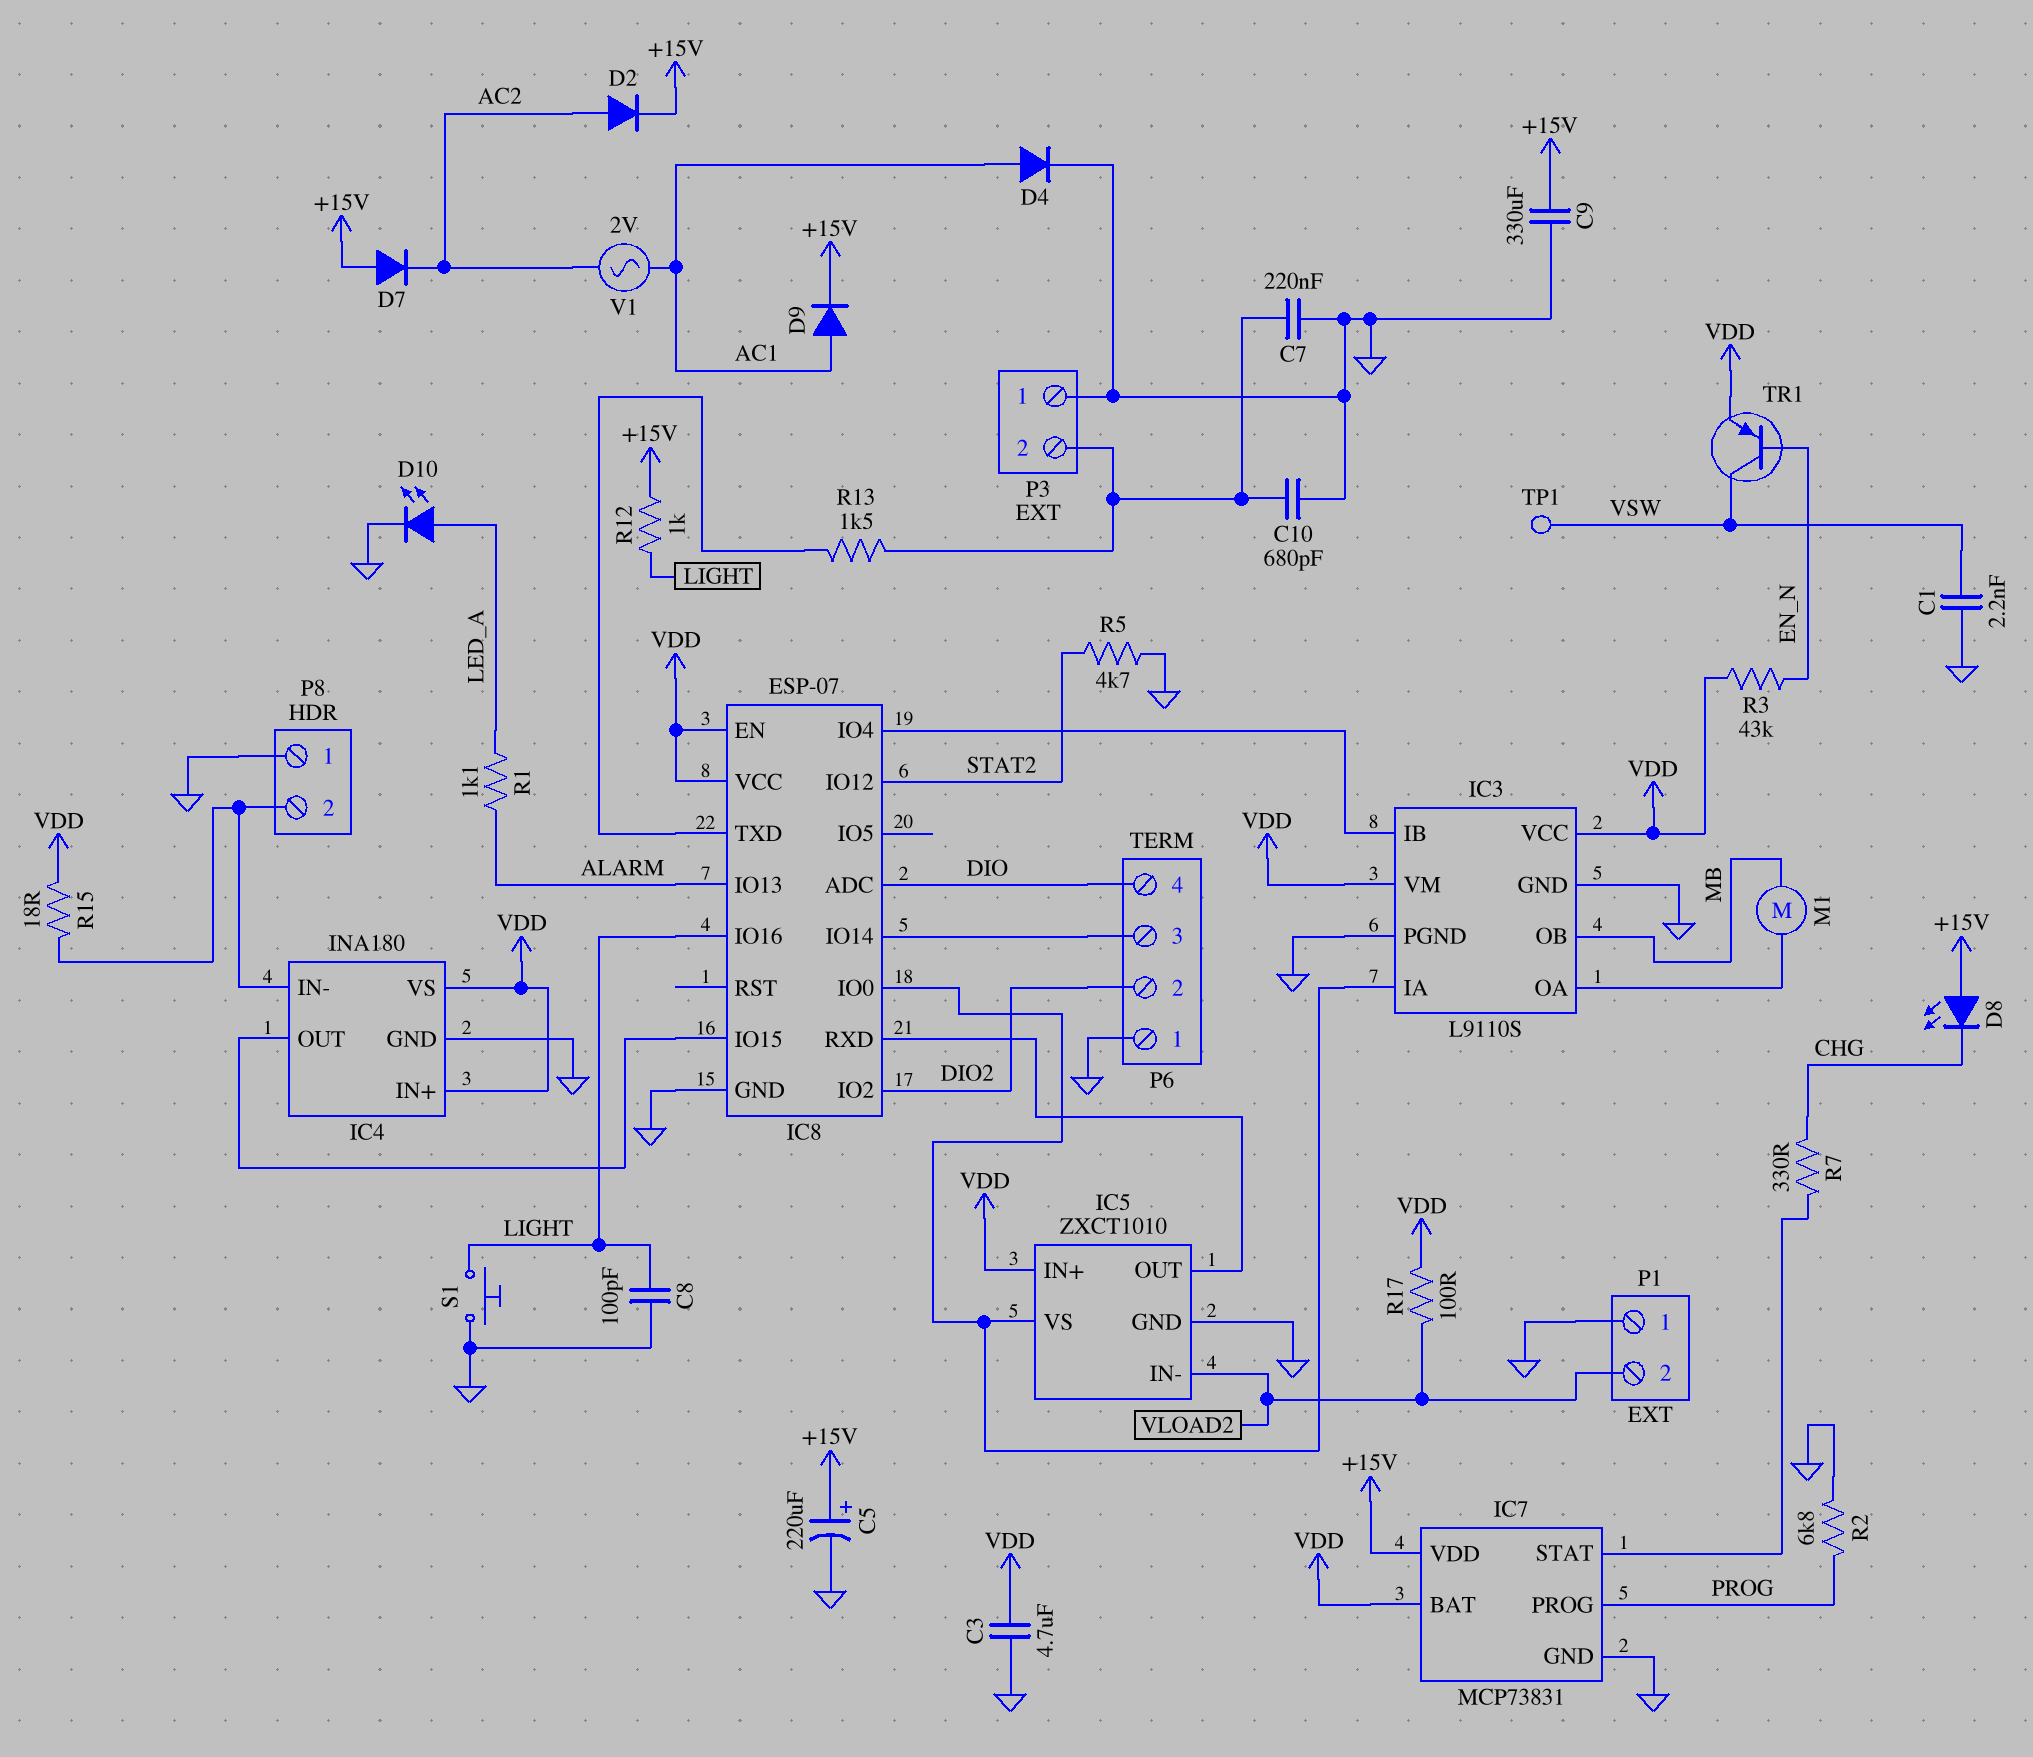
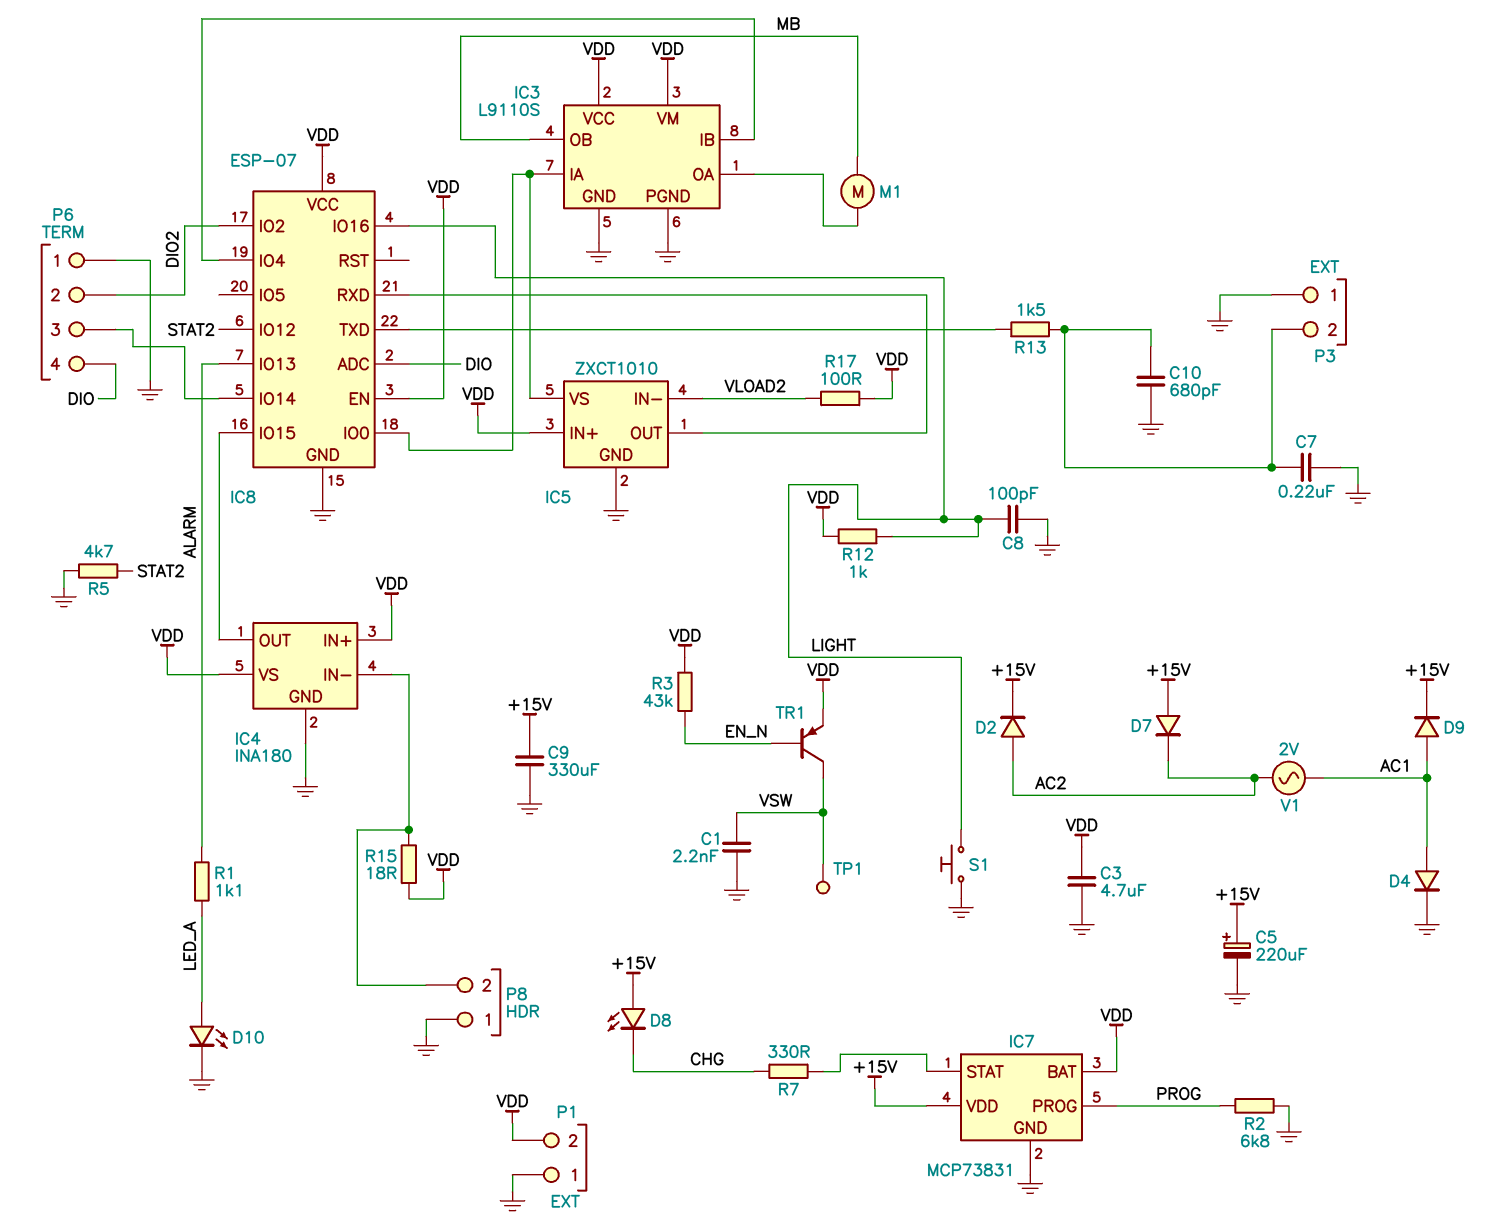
P1 pin 2: VLOAD2 -> VDD
R12: 1k (+15V, LIGHT) -> 1k (LIGHT, VDD)

